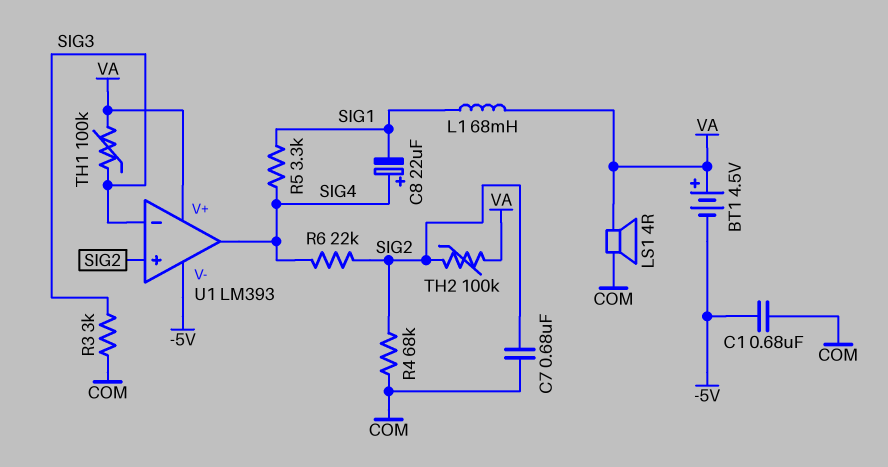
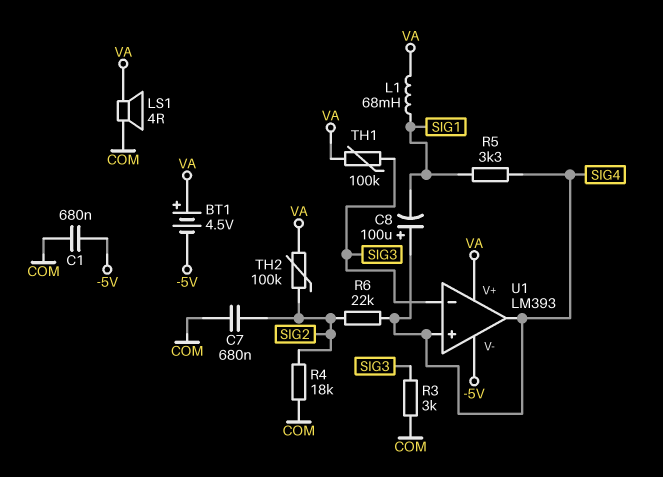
C8: 22uF (plus SIG4, minus SIG1) -> 100uF (plus SIG4, minus SIG1)
R4: 68k (COM, SIG2) -> 18k (COM, SIG2)
U1 pin in+: SIG2 -> SIG4

